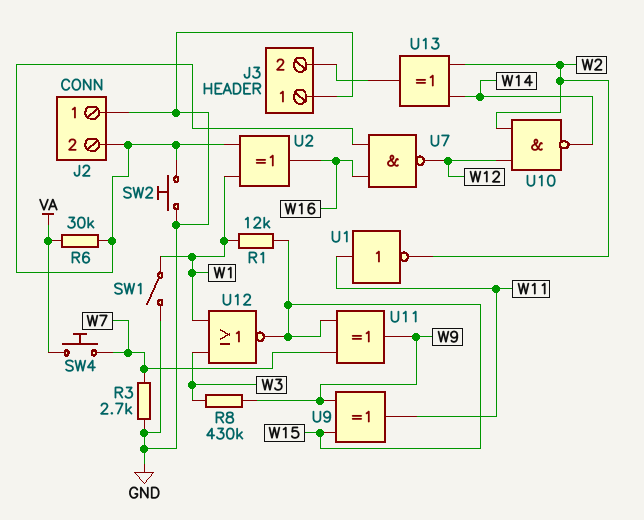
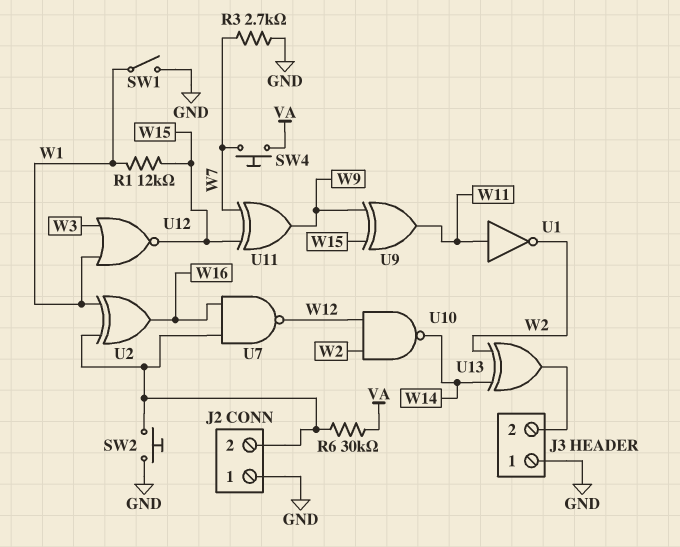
R8: 430k (W3, W9) -> none

